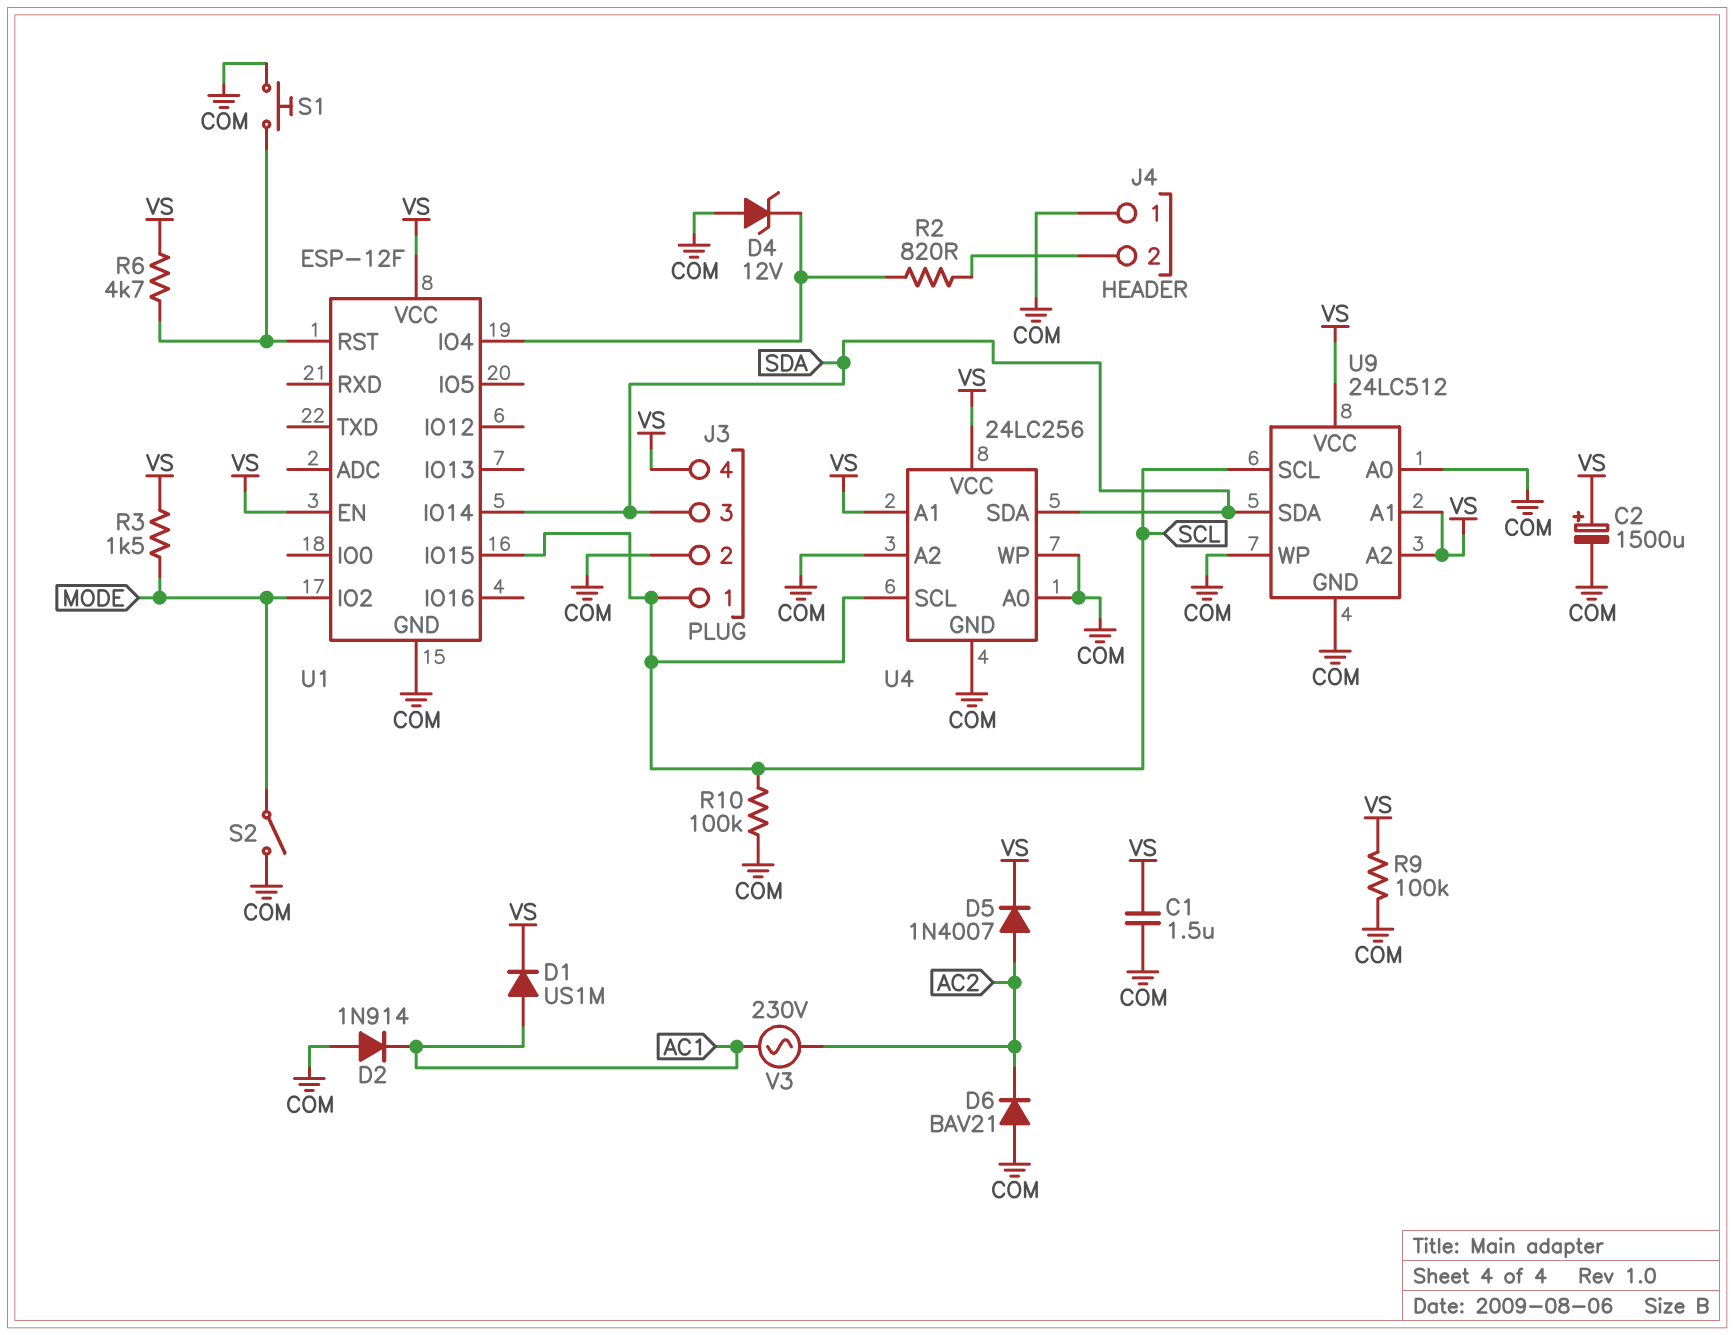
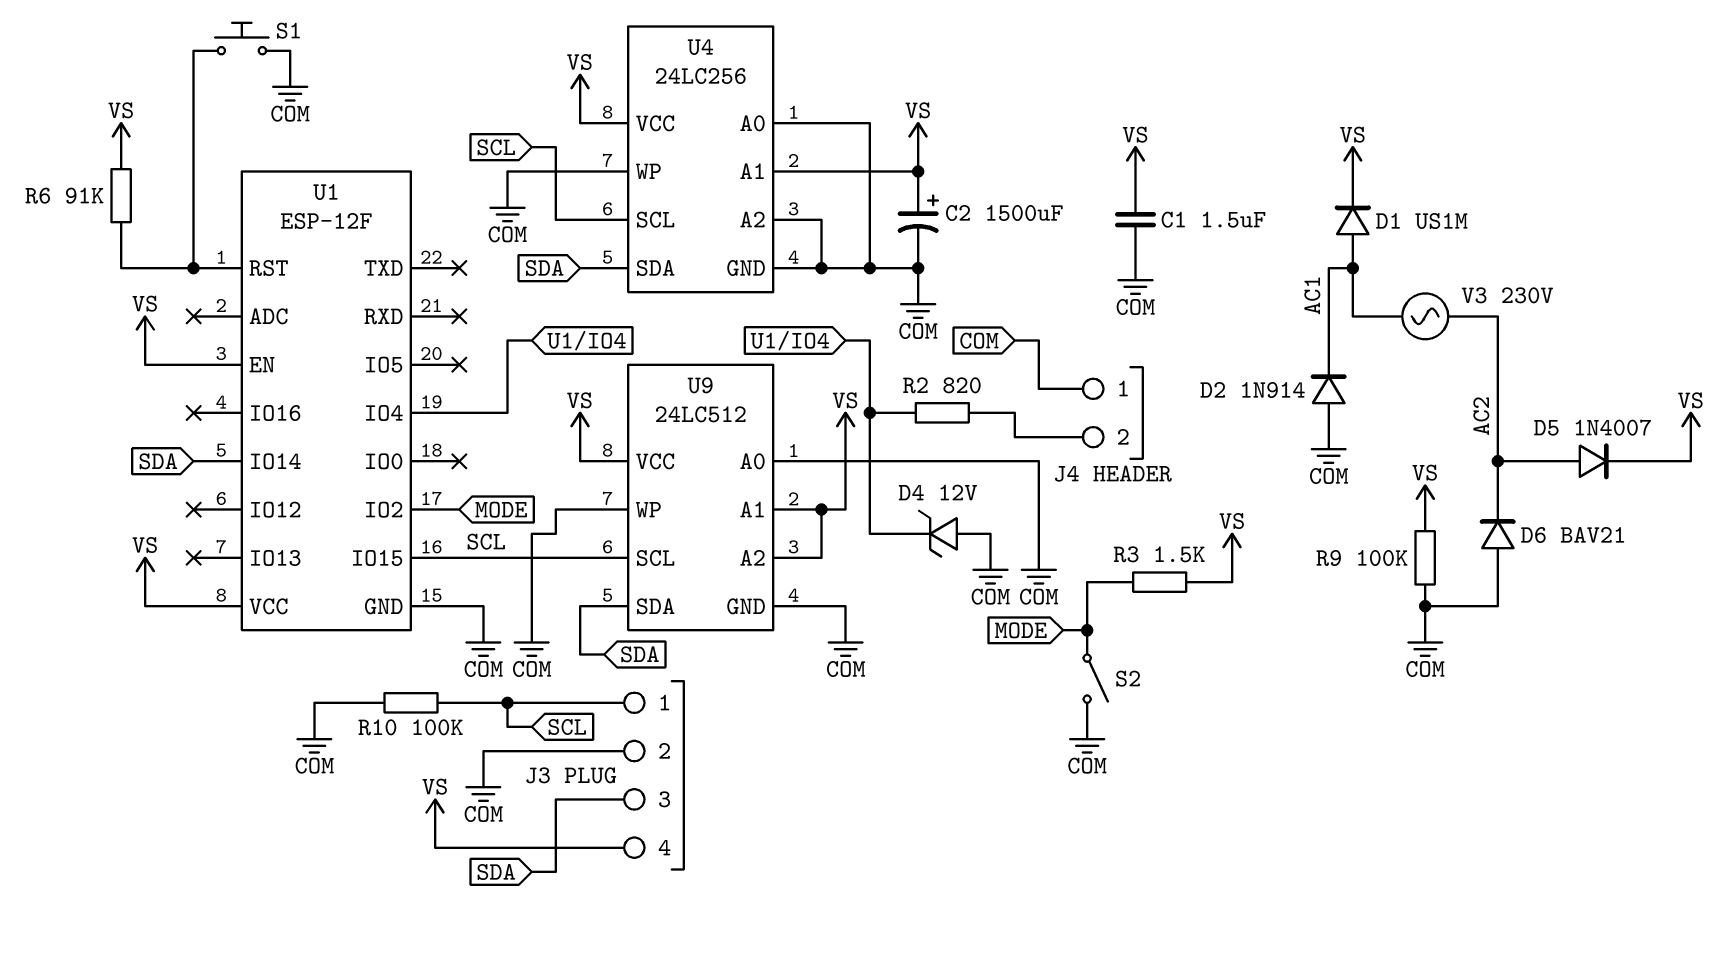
R6: 4.7k (U1/RST, VS) -> 91k (U1/RST, VS)

